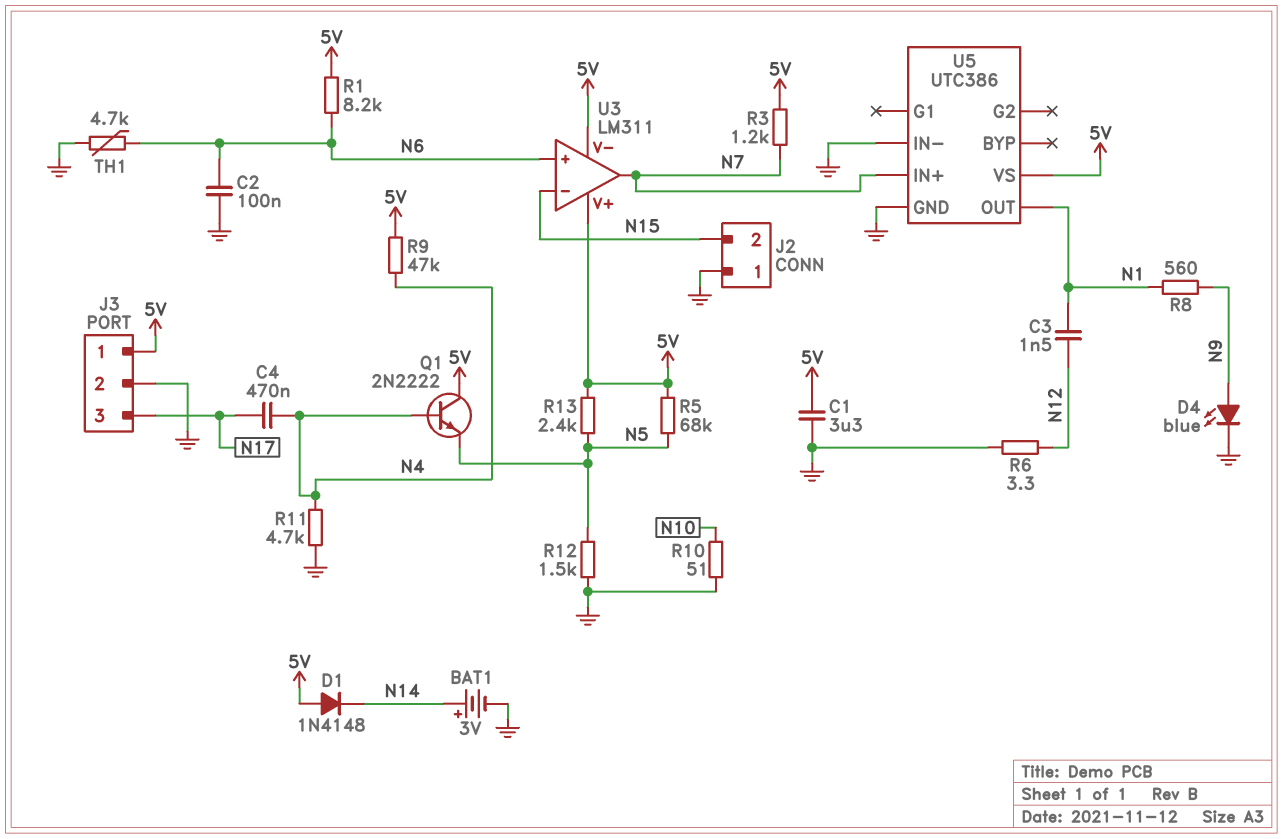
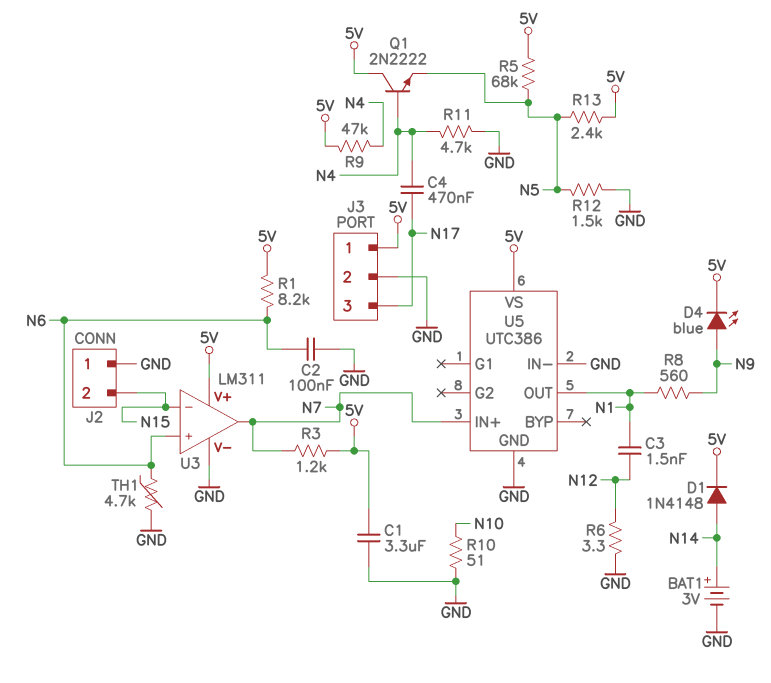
D1: diode 1N4148 (A 5V, K N14) -> diode 1N4148 (A N14, K 5V)
D4: LED blue (A N9, K GND) -> LED blue (A N9, K 5V)
U3 pin V-: 5V -> GND

